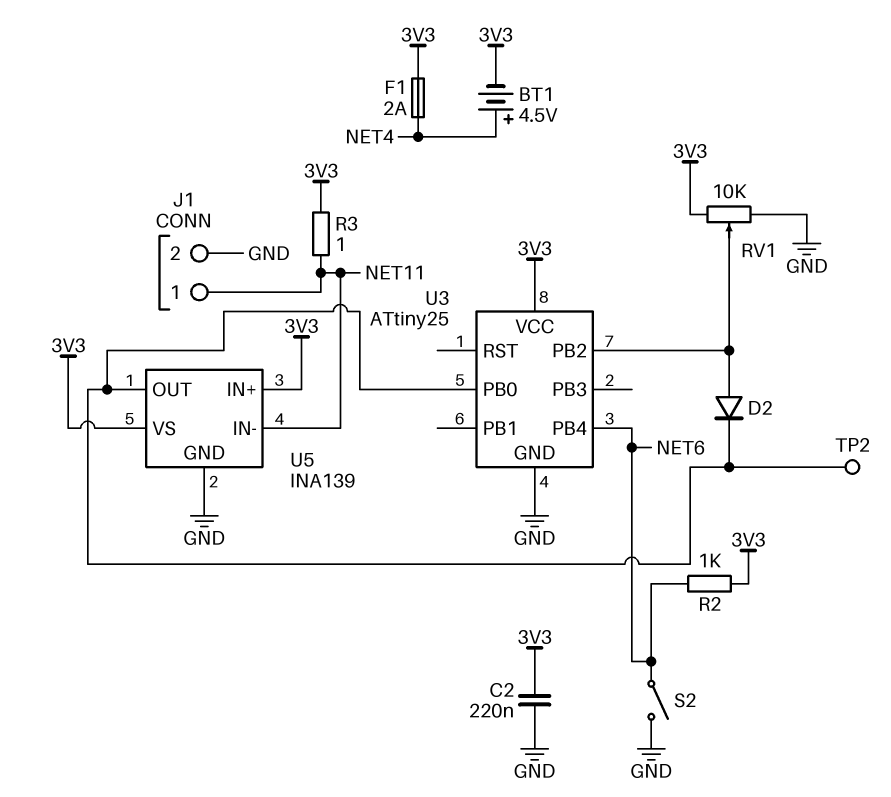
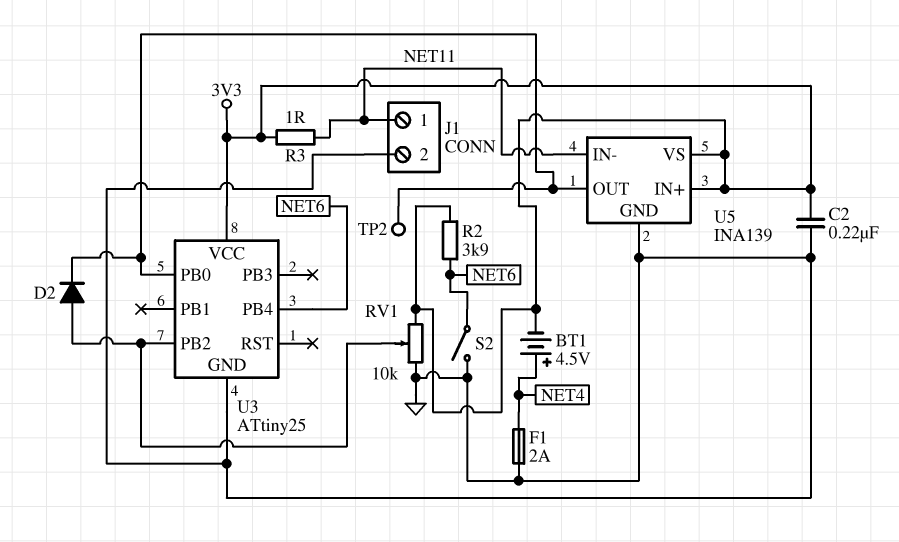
F1: 2A (3V3, NET4) -> 2A (GND, NET4)
R2: 1k (3V3, NET6) -> 3.9k (3V3, NET6)

